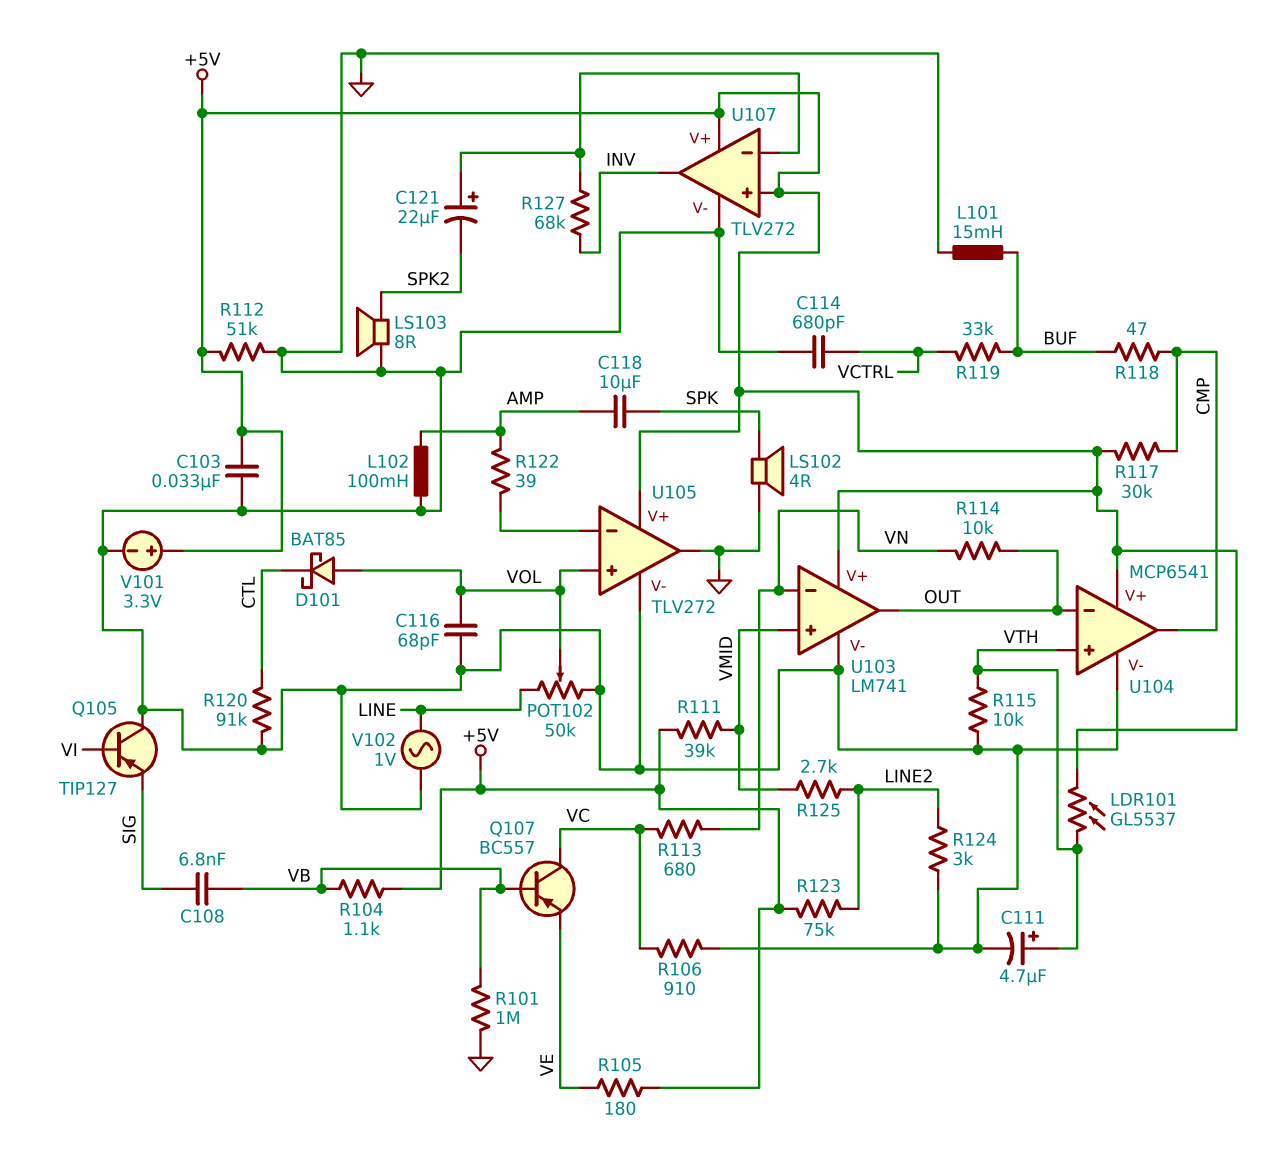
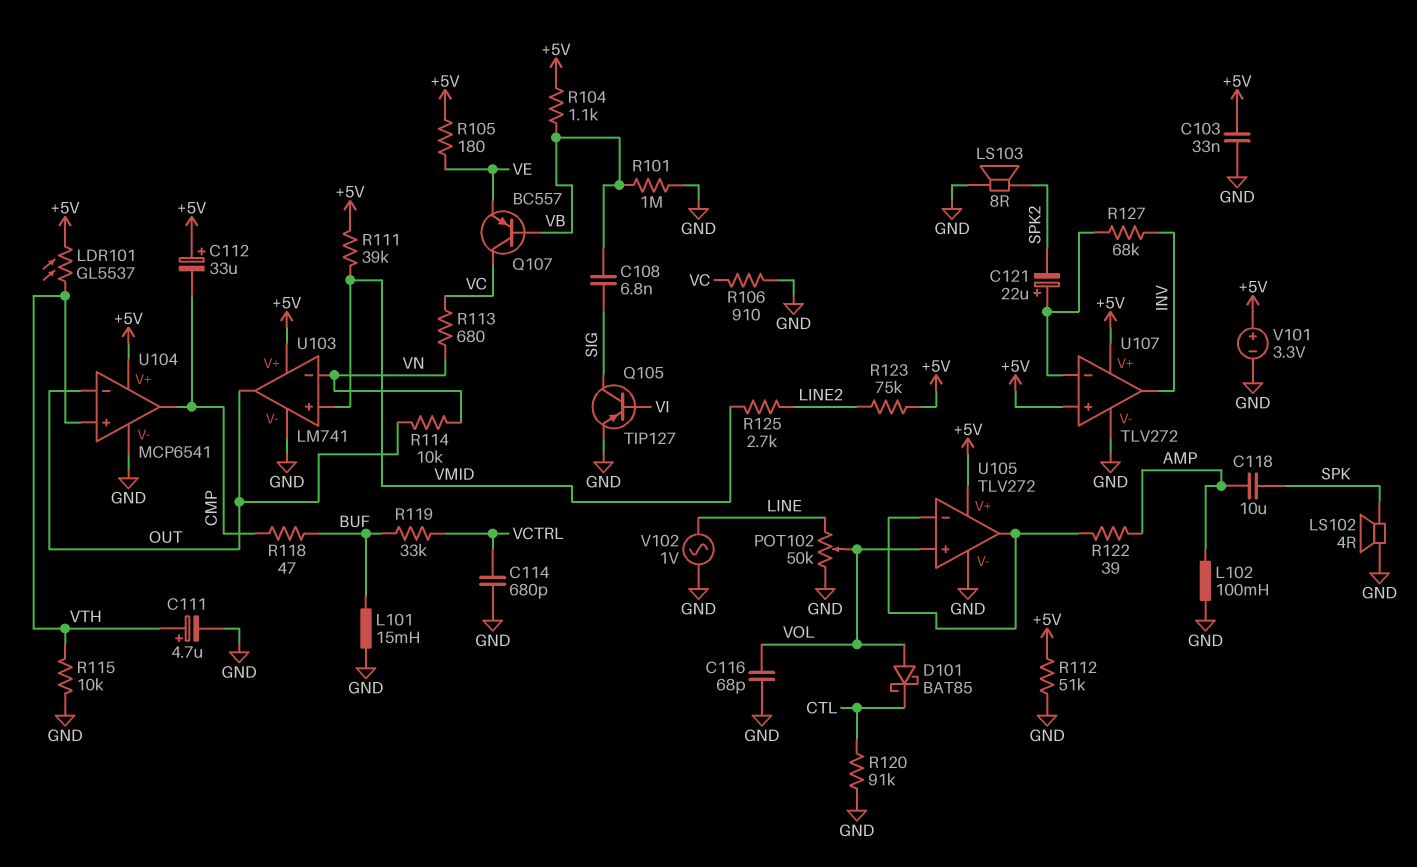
C112: none -> 33uF (plus +5V, minus CMP)
Q105: PNP TIP127 (B VI, C GND, E SIG) -> PNP TIP127 (B VI, C SIG, E GND)
R117: 30k (+5V, CMP) -> none
R124: 3k (GND, LINE2) -> none
U105 pin out: GND -> U105/in-

